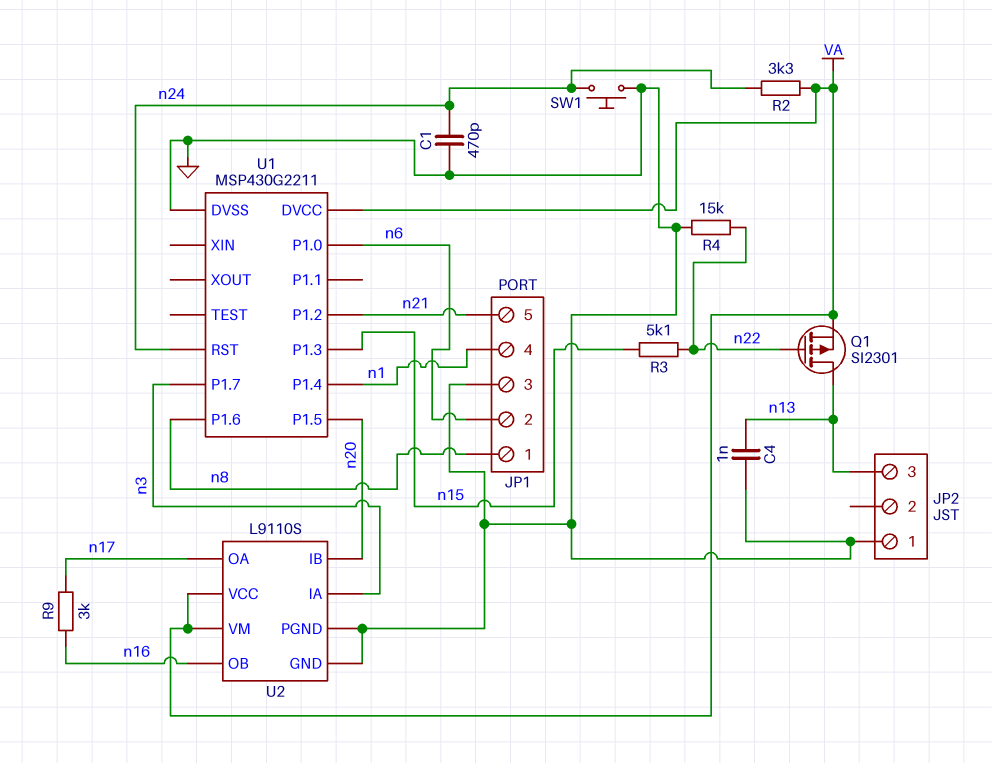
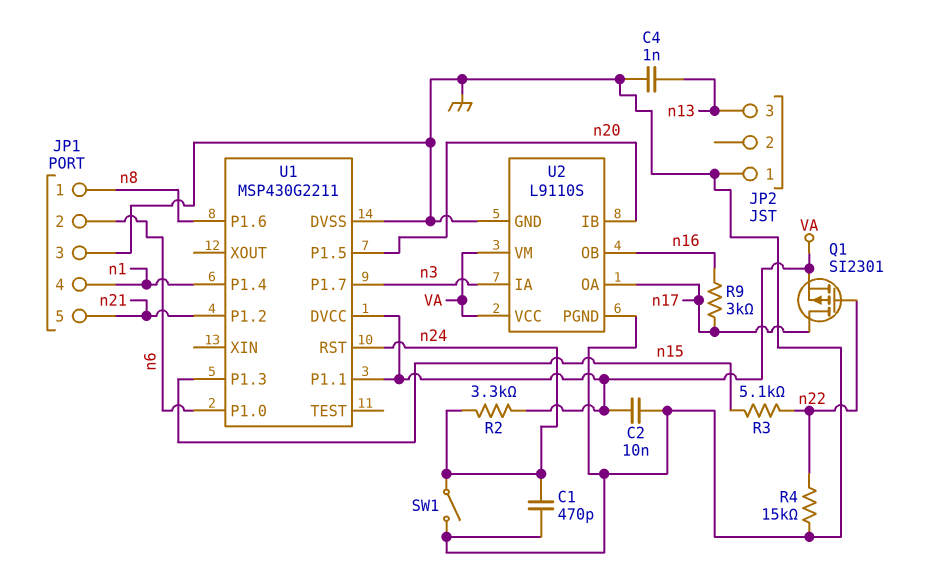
C2: none -> 10nF (GND, VA)
Q1: PMOS SI2301 (G n22, D n13, S VA) -> PMOS SI2301 (G n22, D n17, S VA)
SW1: button (GND, n24) -> switch (GND, n24)
U1 pin P1.1: none -> VA

